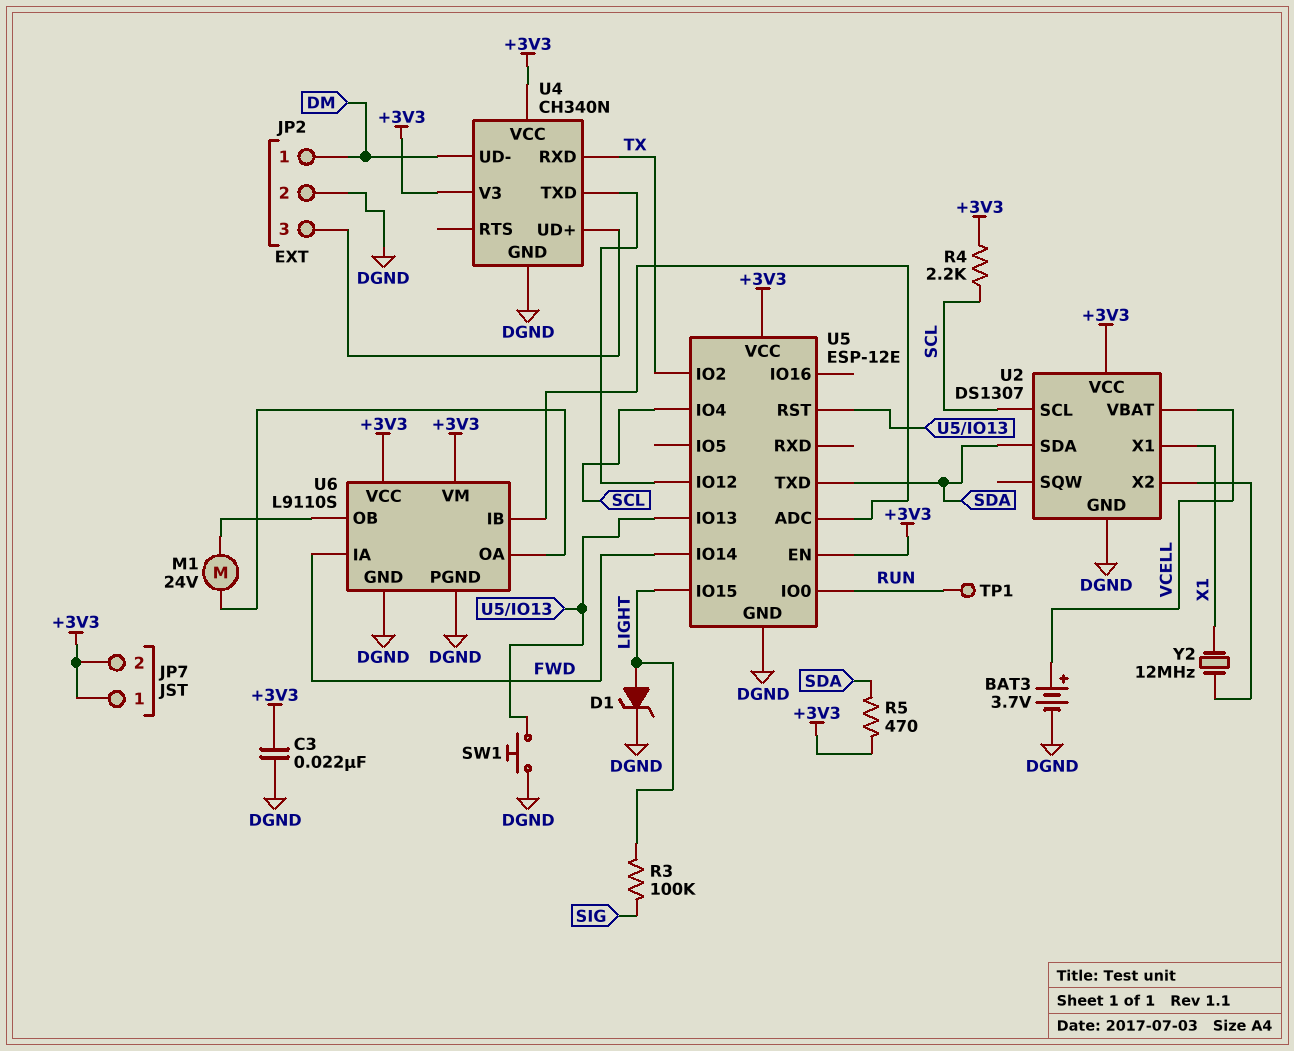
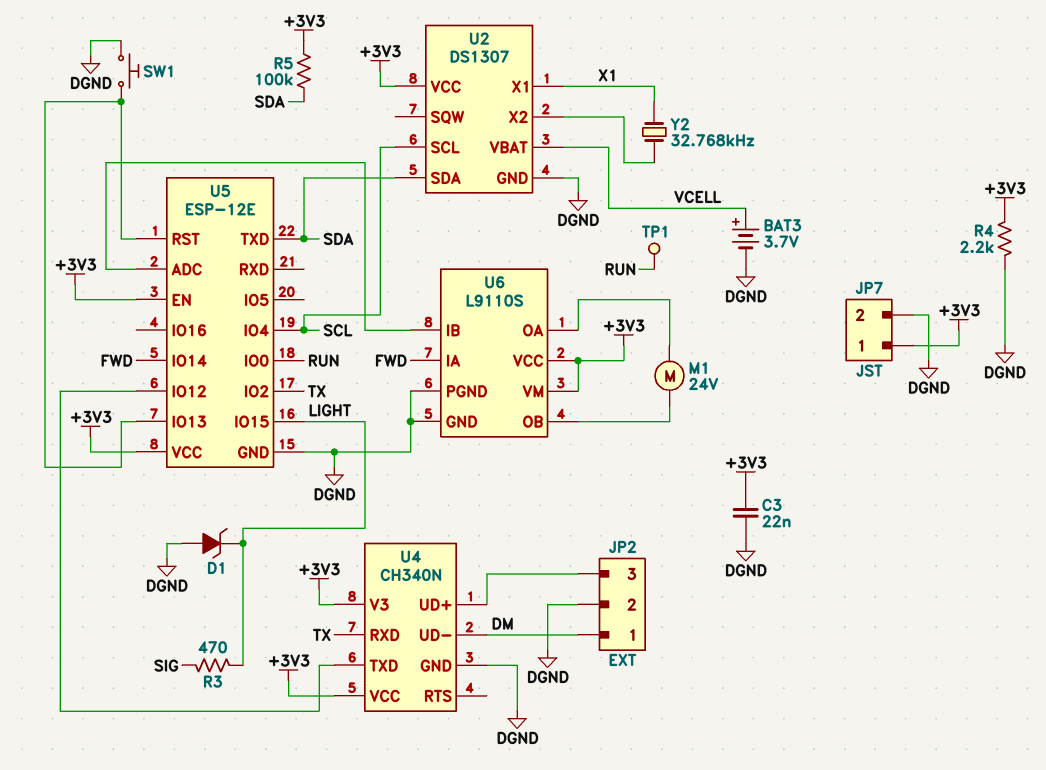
D1: zener (A LIGHT, K DGND) -> zener (A DGND, K LIGHT)
JP7 pin 2: +3V3 -> DGND
R3: 100k (LIGHT, SIG) -> 470 (LIGHT, SIG)
R4: 2.2k (+3V3, SCL) -> 2.2k (+3V3, DGND)
R5: 470 (+3V3, SDA) -> 100k (+3V3, SDA)
Y2: 12MHz (U2/X2, X1) -> 32.768kHz (U2/X2, X1)

